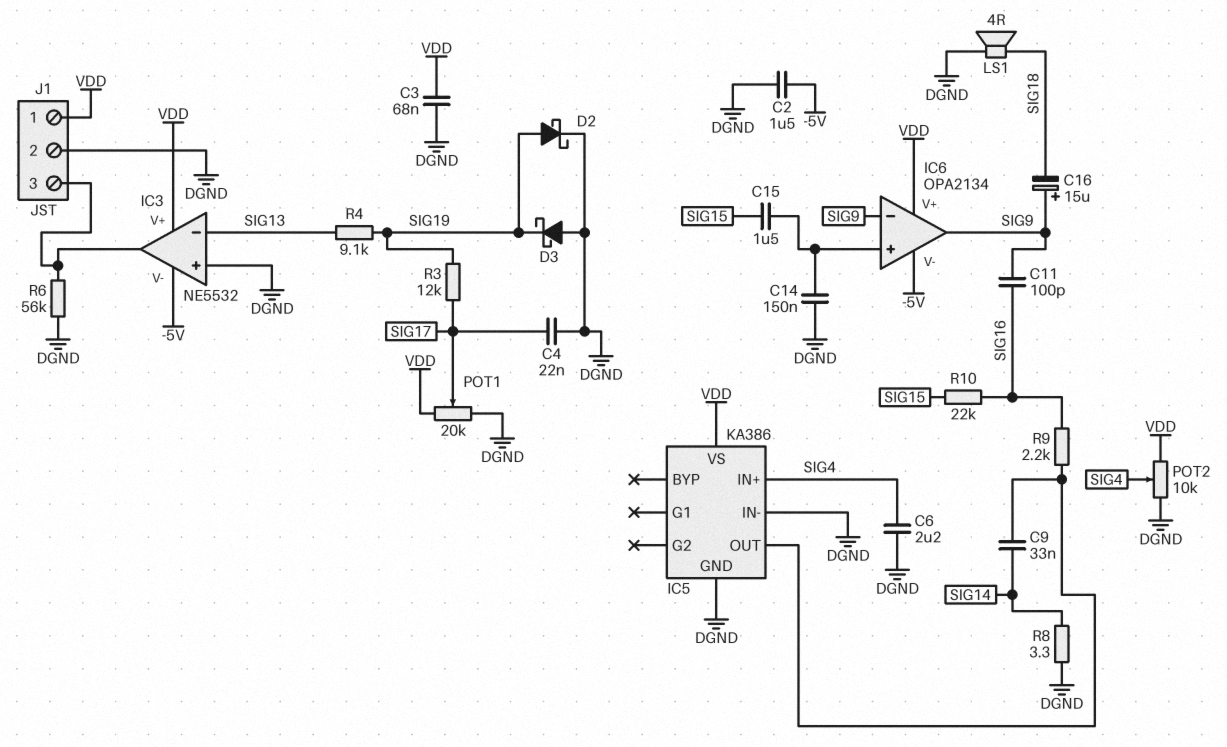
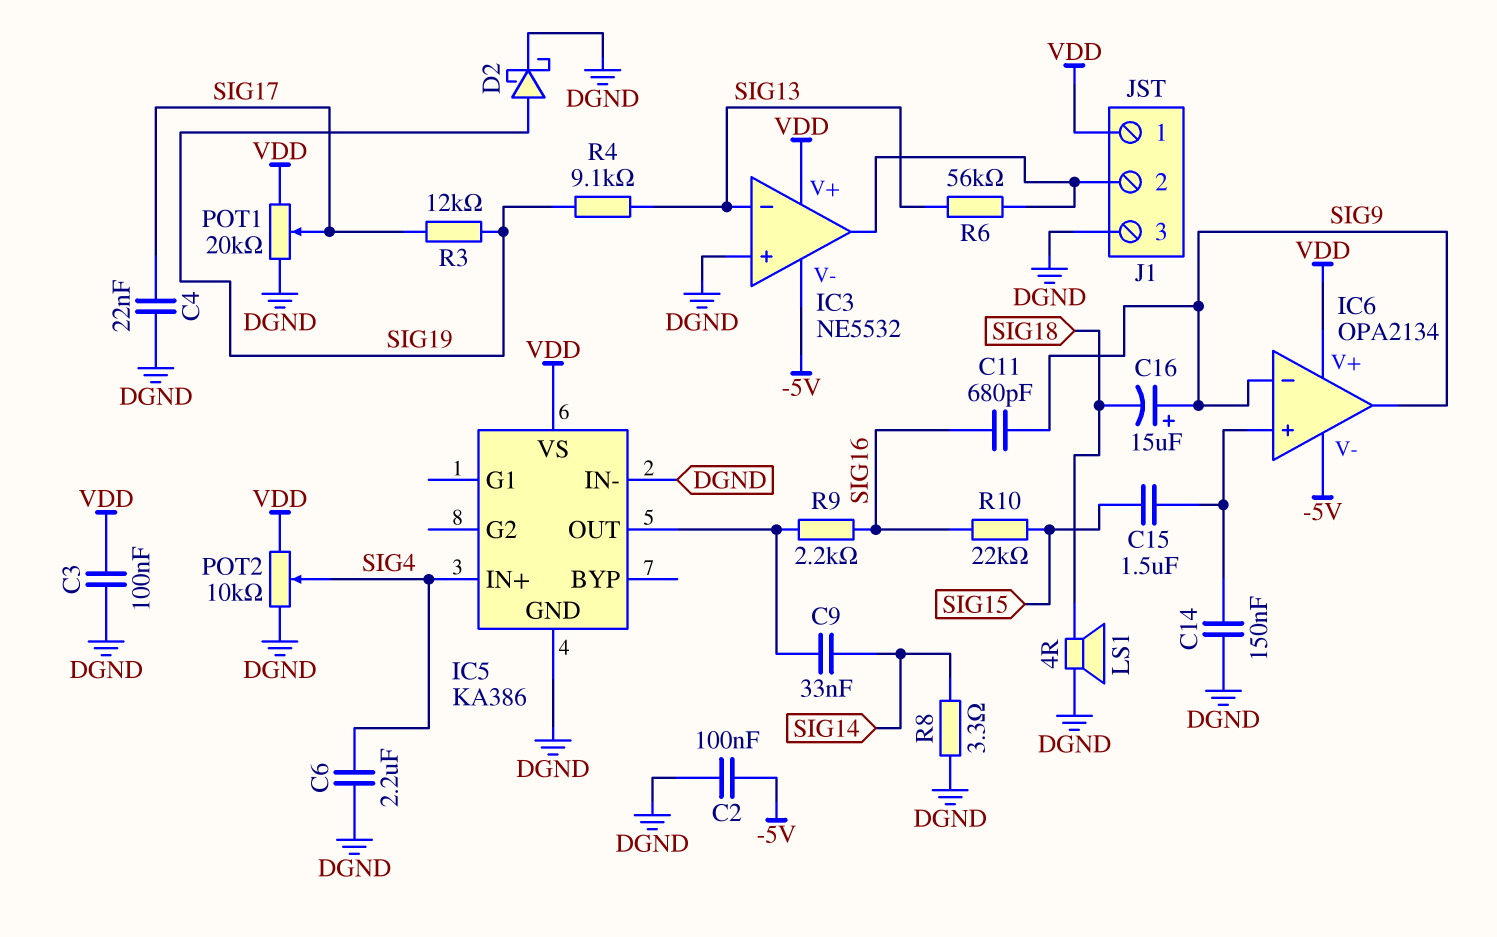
C2: 1.5uF (-5V, DGND) -> 100nF (-5V, DGND)
C3: 68nF (DGND, VDD) -> 100nF (DGND, VDD)
C11: 100pF (SIG9, SIG16) -> 680pF (SIG9, SIG16)
D3: schottky (A DGND, K SIG19) -> none
J1 pin 2: DGND -> IC3/out
J1 pin 3: IC3/out -> DGND
R6: 56k (DGND, IC3/out) -> 56k (IC3/out, SIG13)

